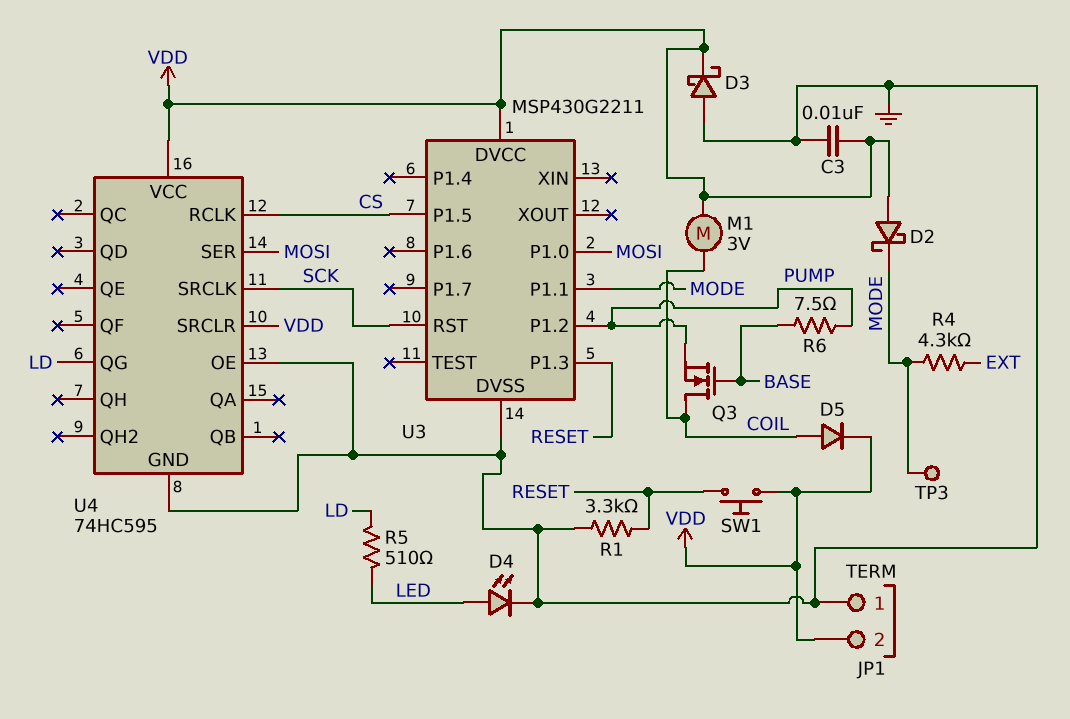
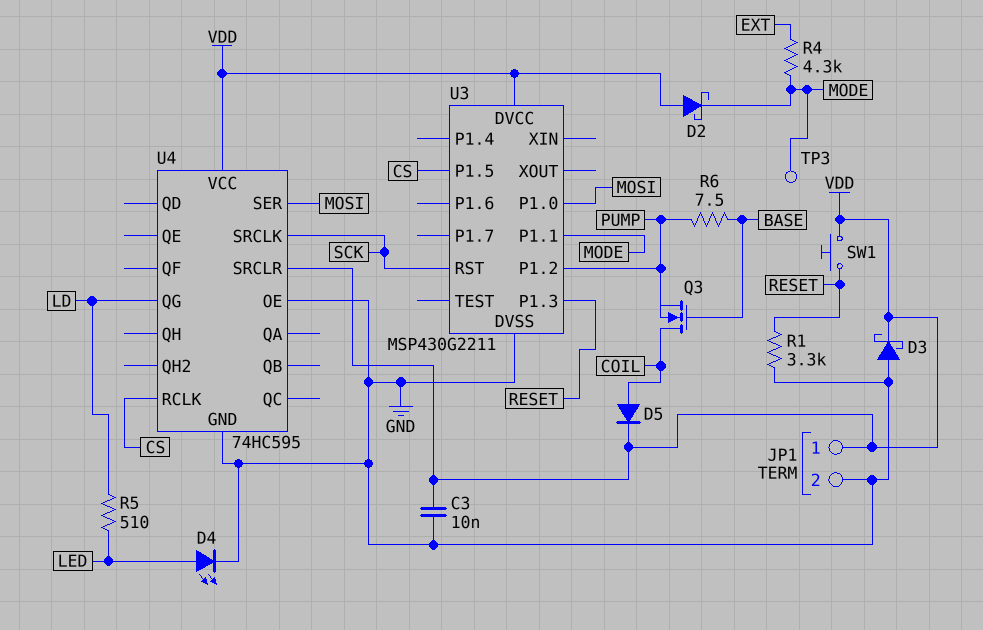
JP1 pin 1: GND -> VDD
JP1 pin 2: VDD -> GND
M1: motor 3V (COIL, VDD) -> none

